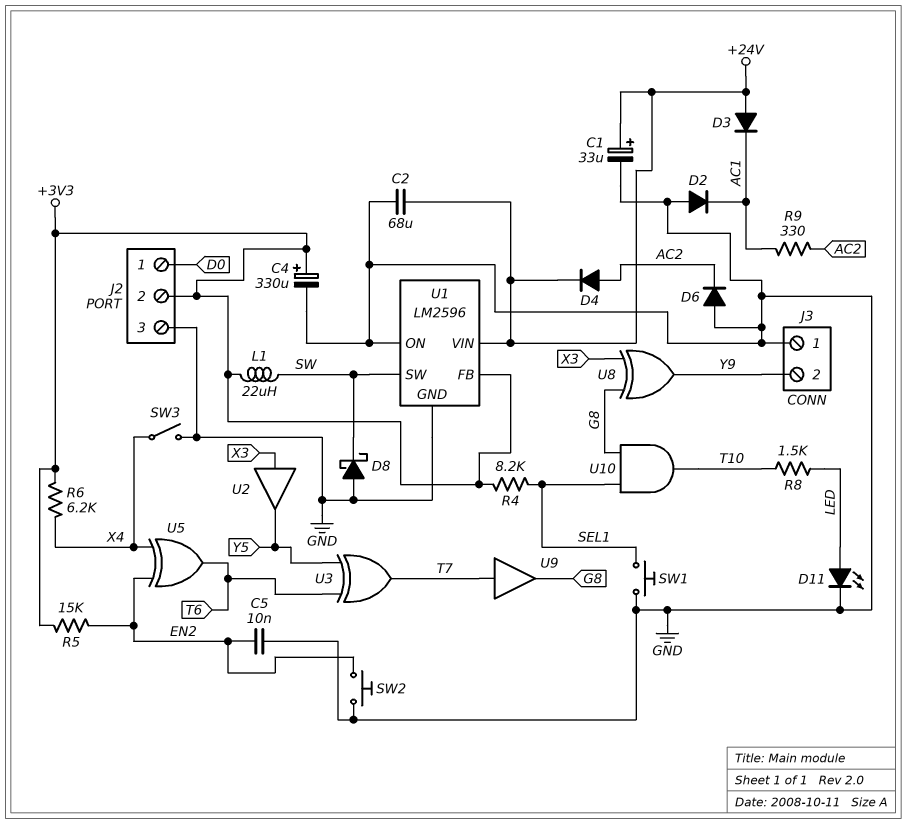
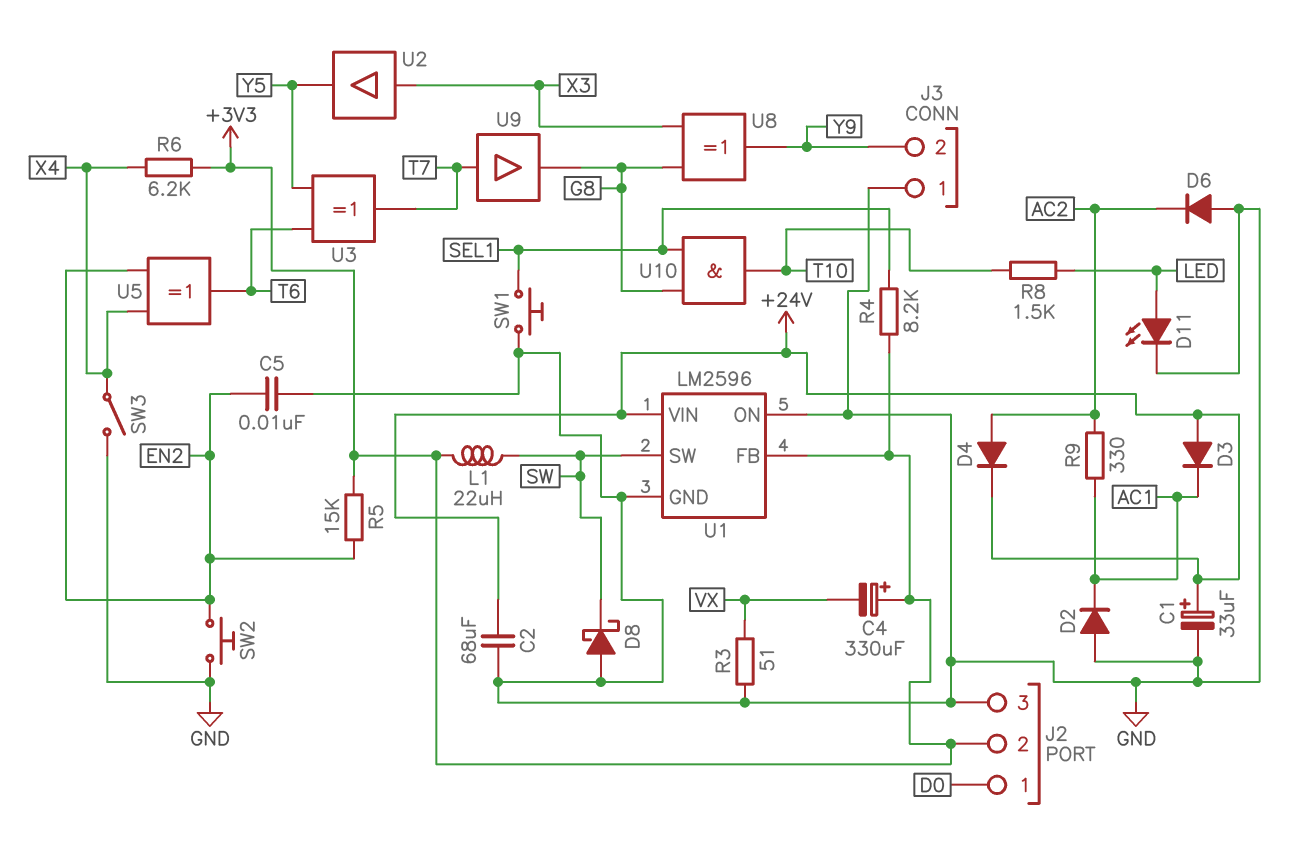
C4: 330uF (plus +3V3, minus GND) -> 330uF (plus +3V3, minus VX)
R3: none -> 51 (GND, VX)

